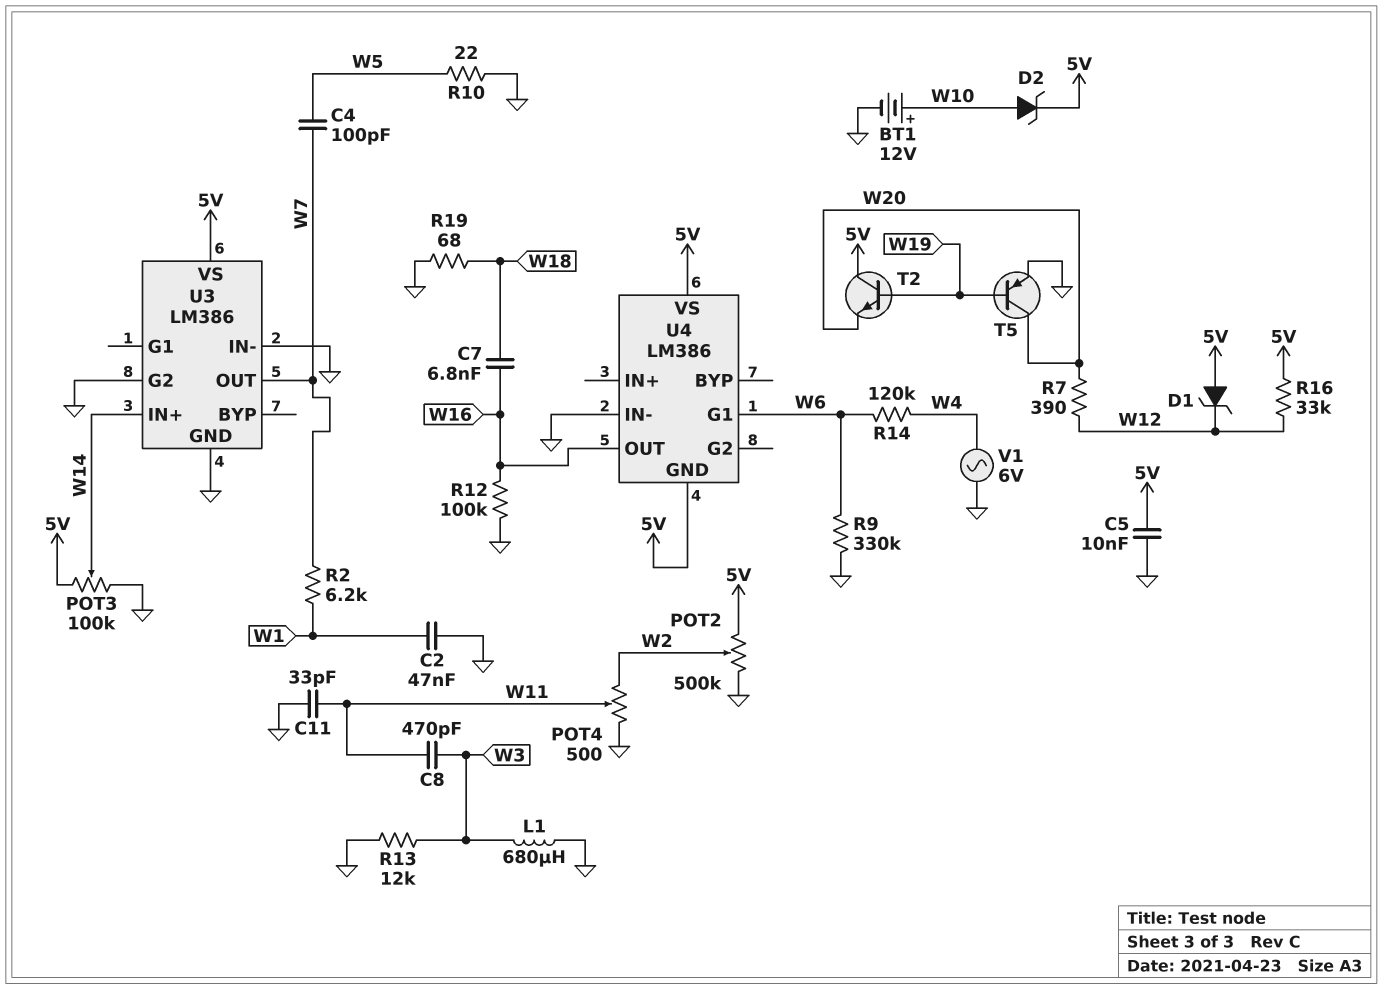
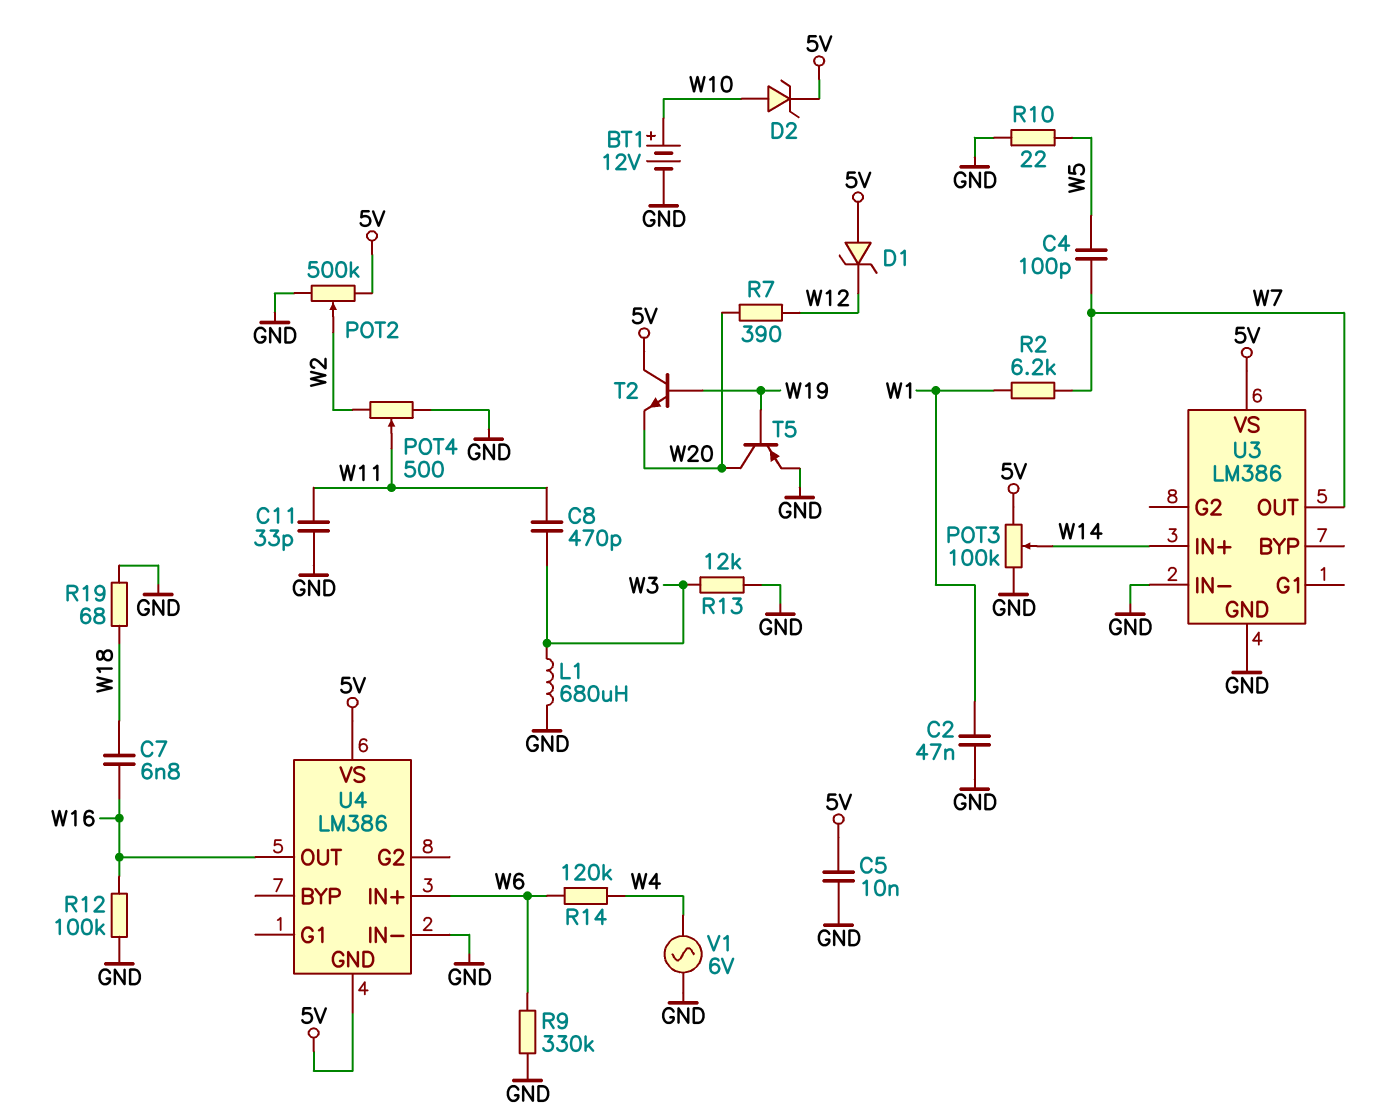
R16: 33k (5V, W12) -> none
U3 pin G2: GND -> none
U4 pin G1: W6 -> none
U4 pin IN+: none -> W6

